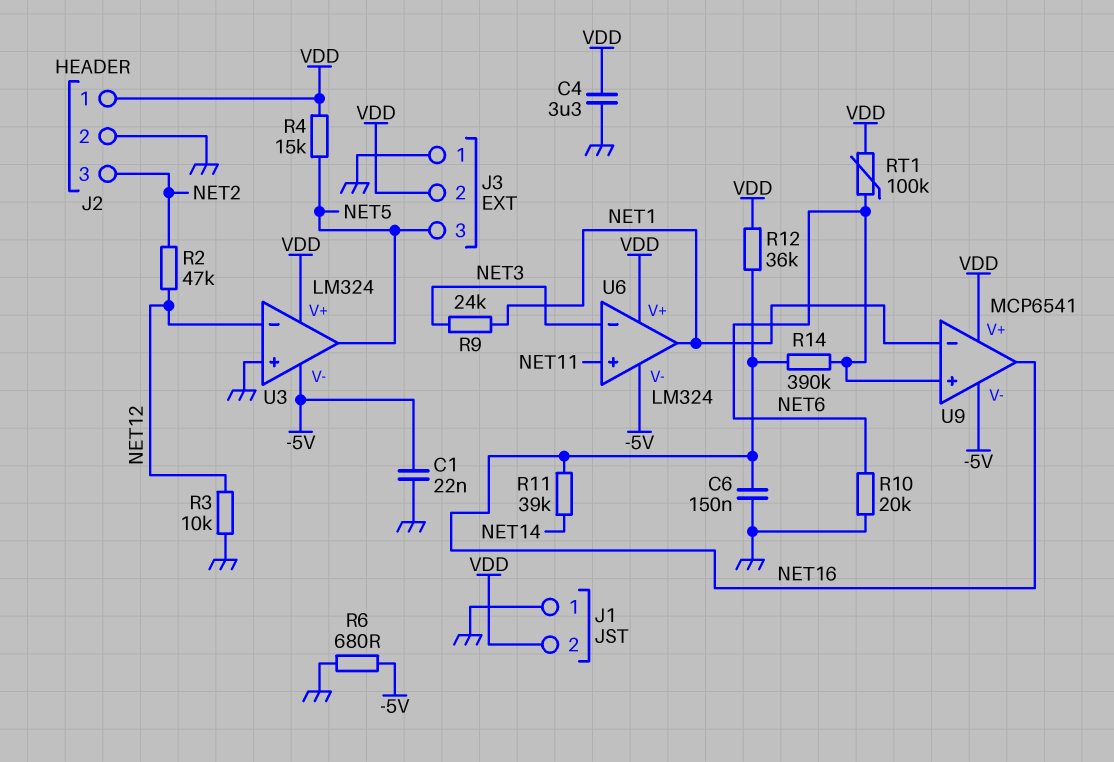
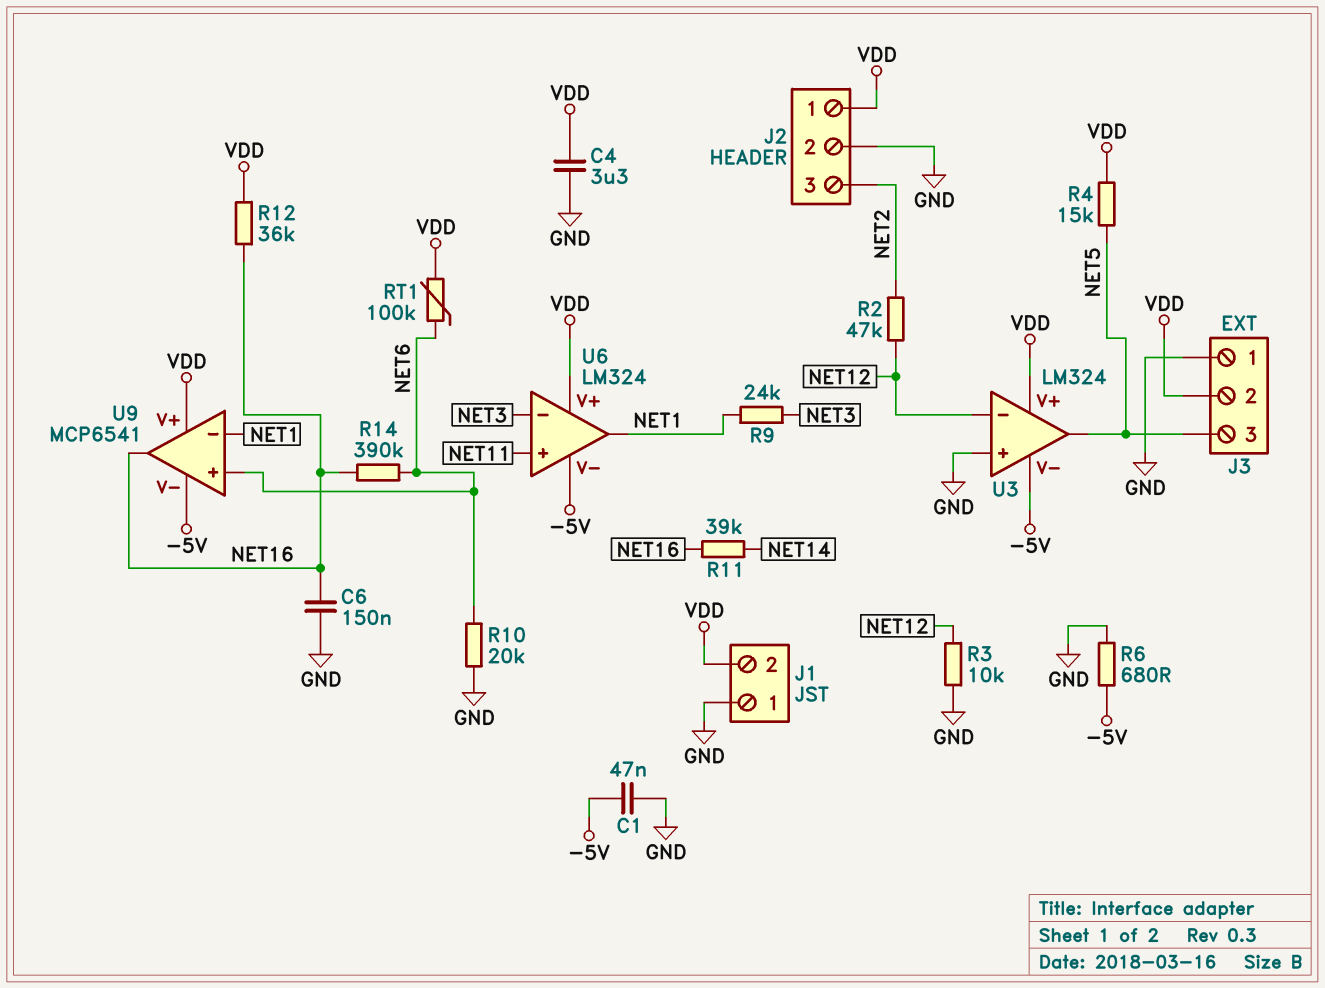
C1: 22nF (-5V, GND) -> 47nF (-5V, GND)

